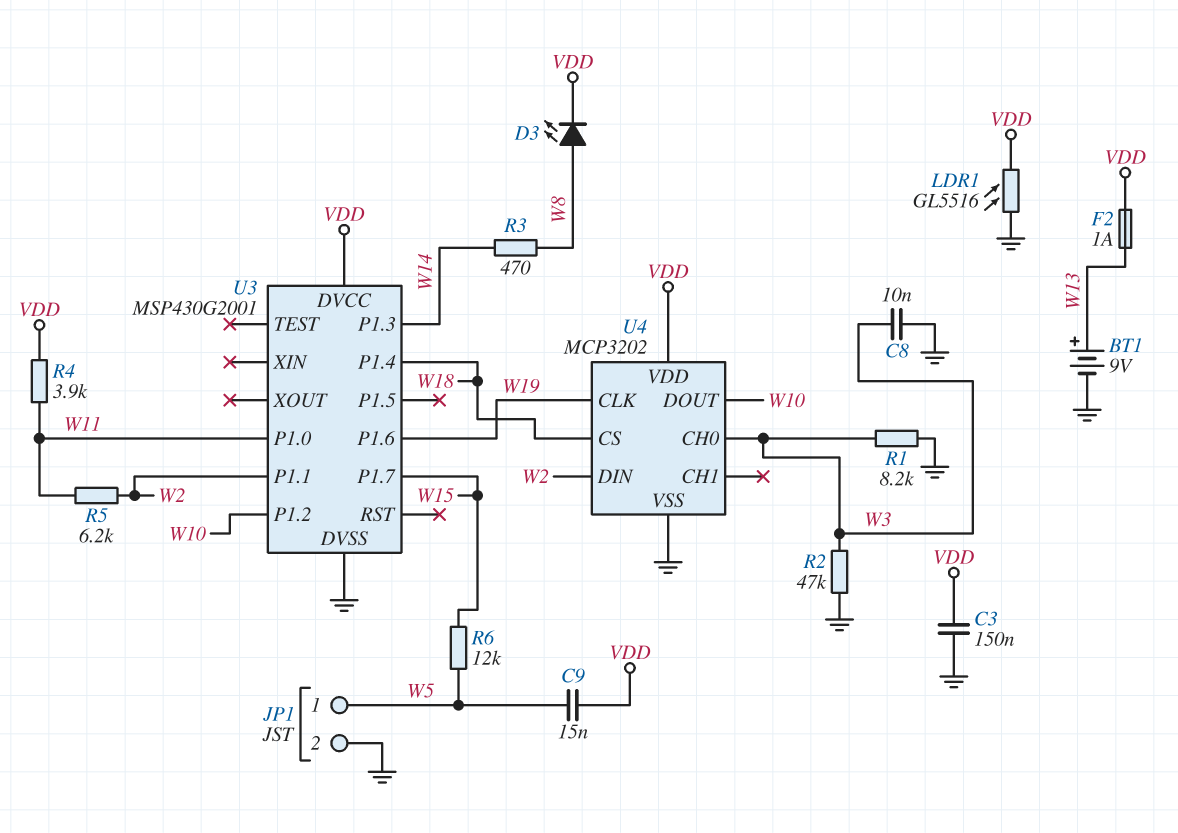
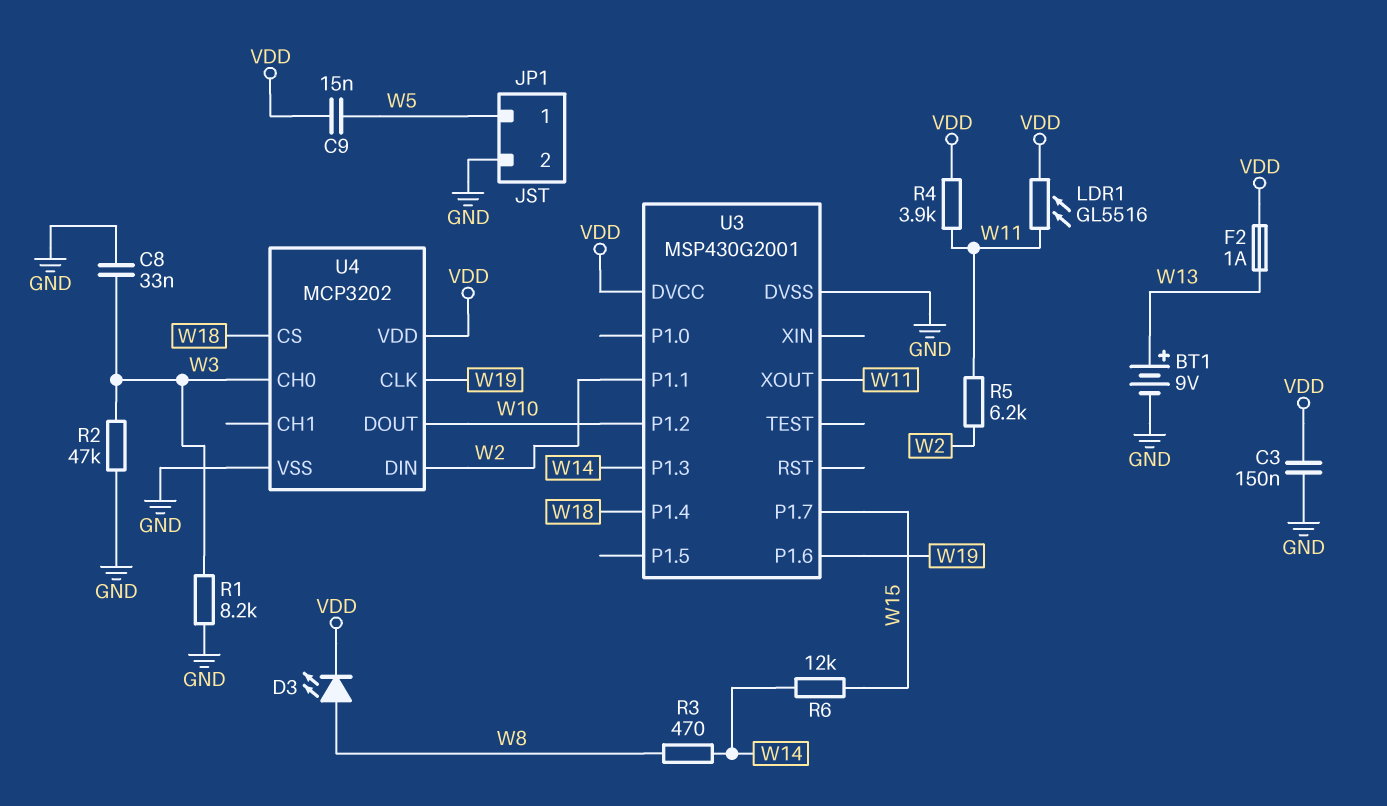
C8: 10nF (GND, W3) -> 33nF (GND, W3)
LDR1: GL5516 (GND, VDD) -> GL5516 (VDD, W11)
R6: 12k (W5, W15) -> 12k (W14, W15)
U3 pin P1.0: W11 -> none
U3 pin XOUT: none -> W11

